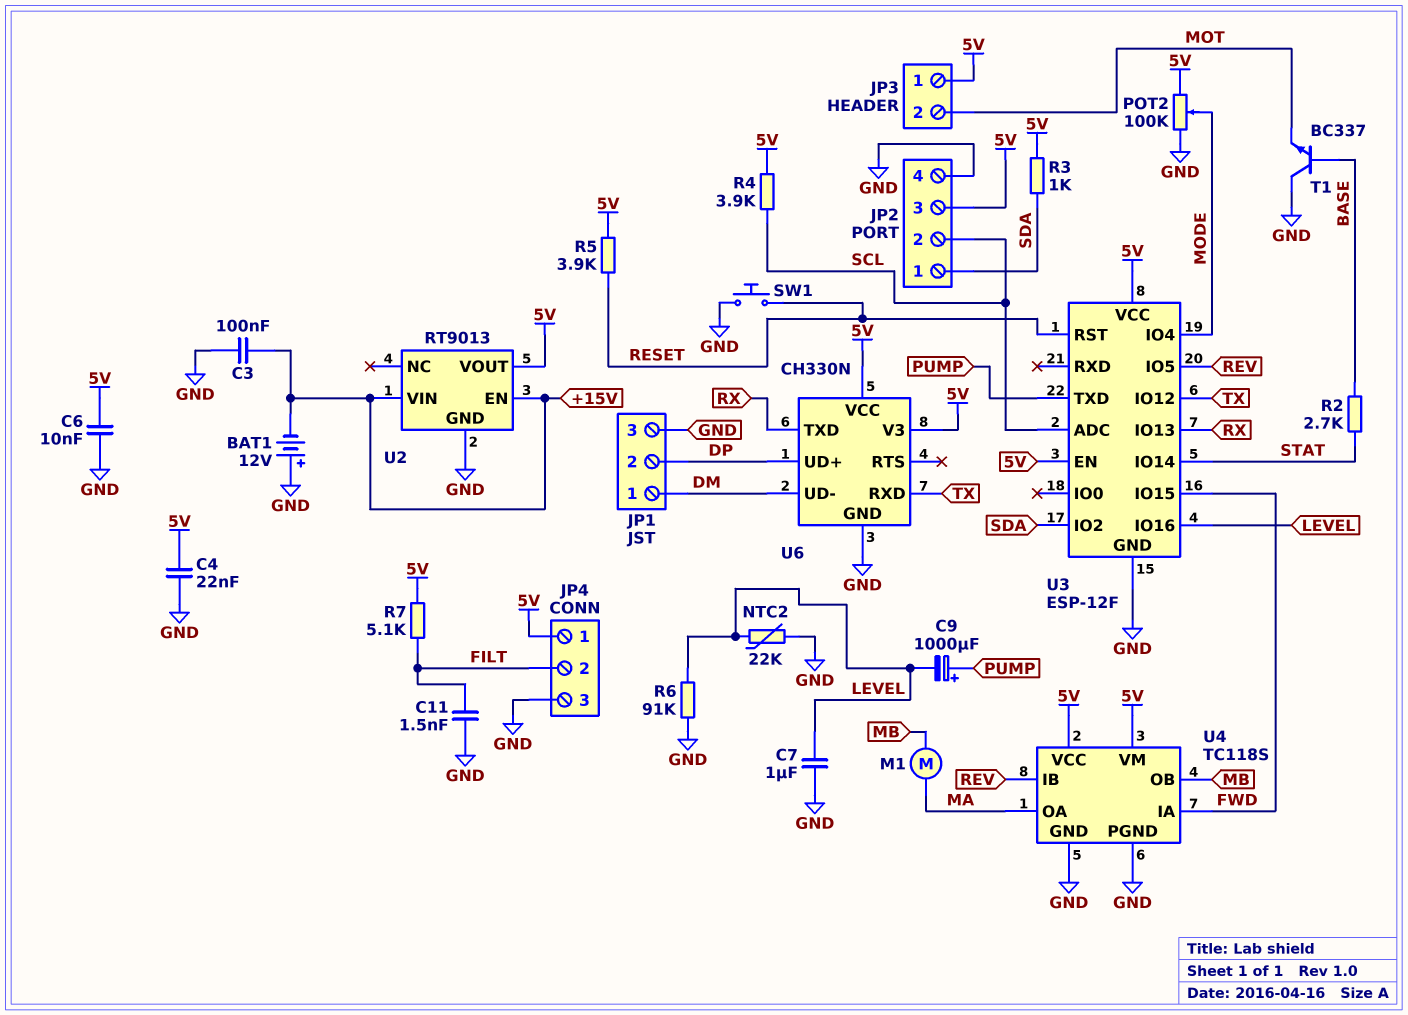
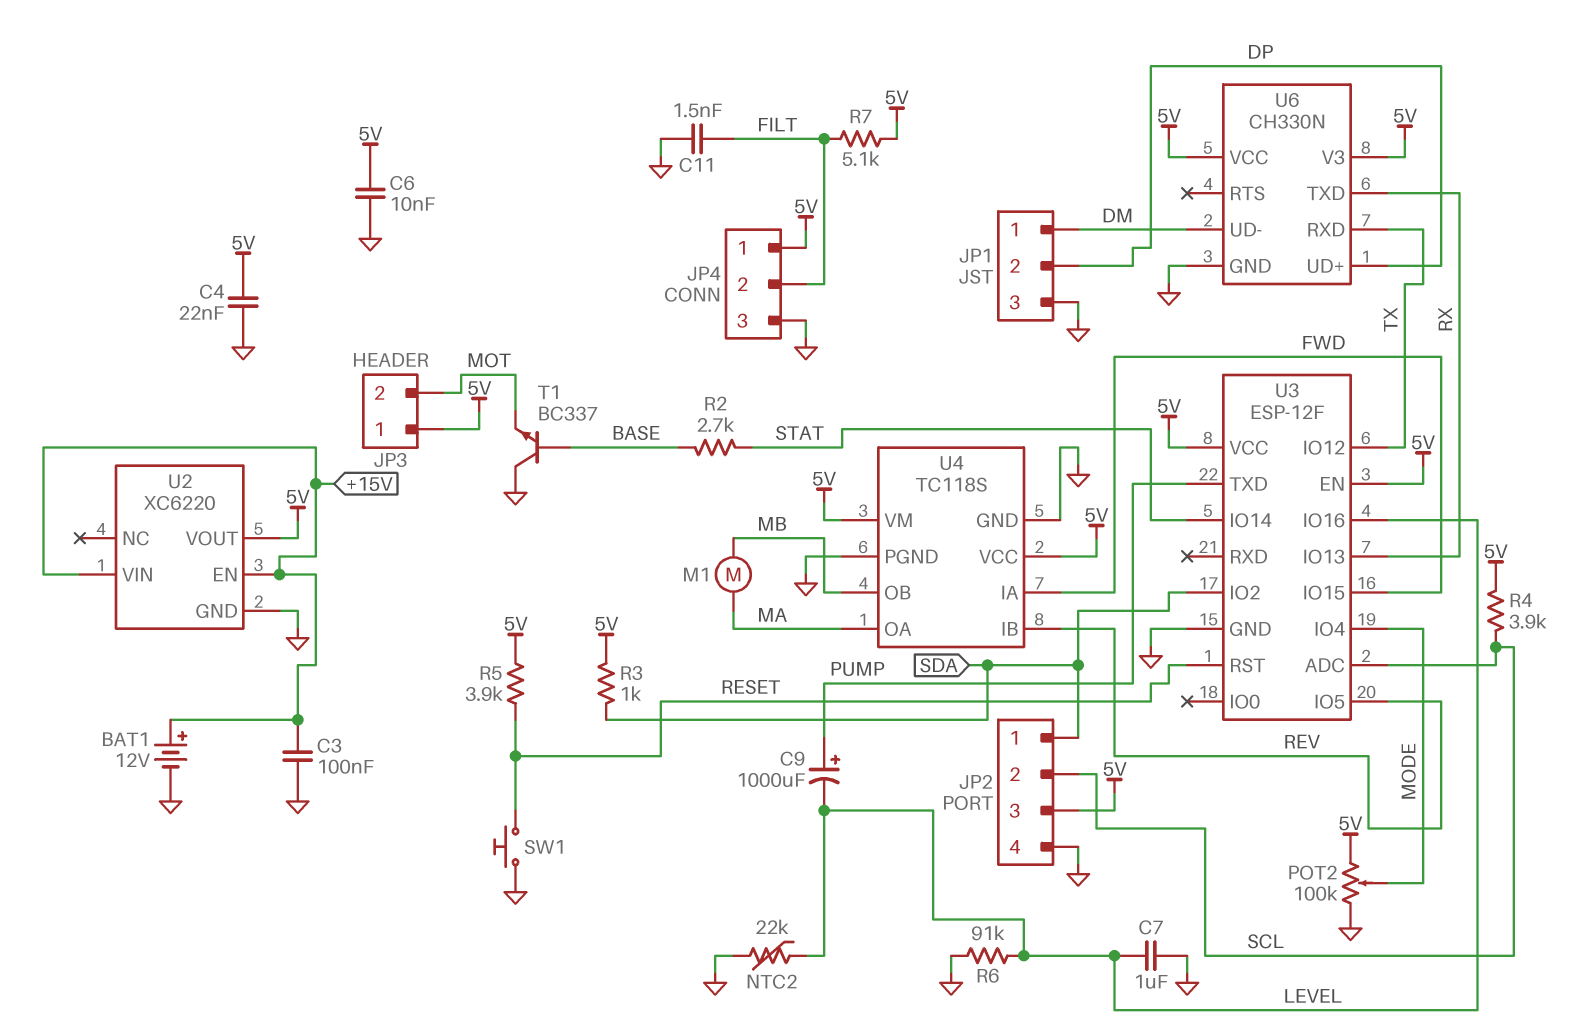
BAT1: 12V (plus GND, minus +15V) -> 12V (plus +15V, minus GND)
U2: RT9013 -> XC6220

